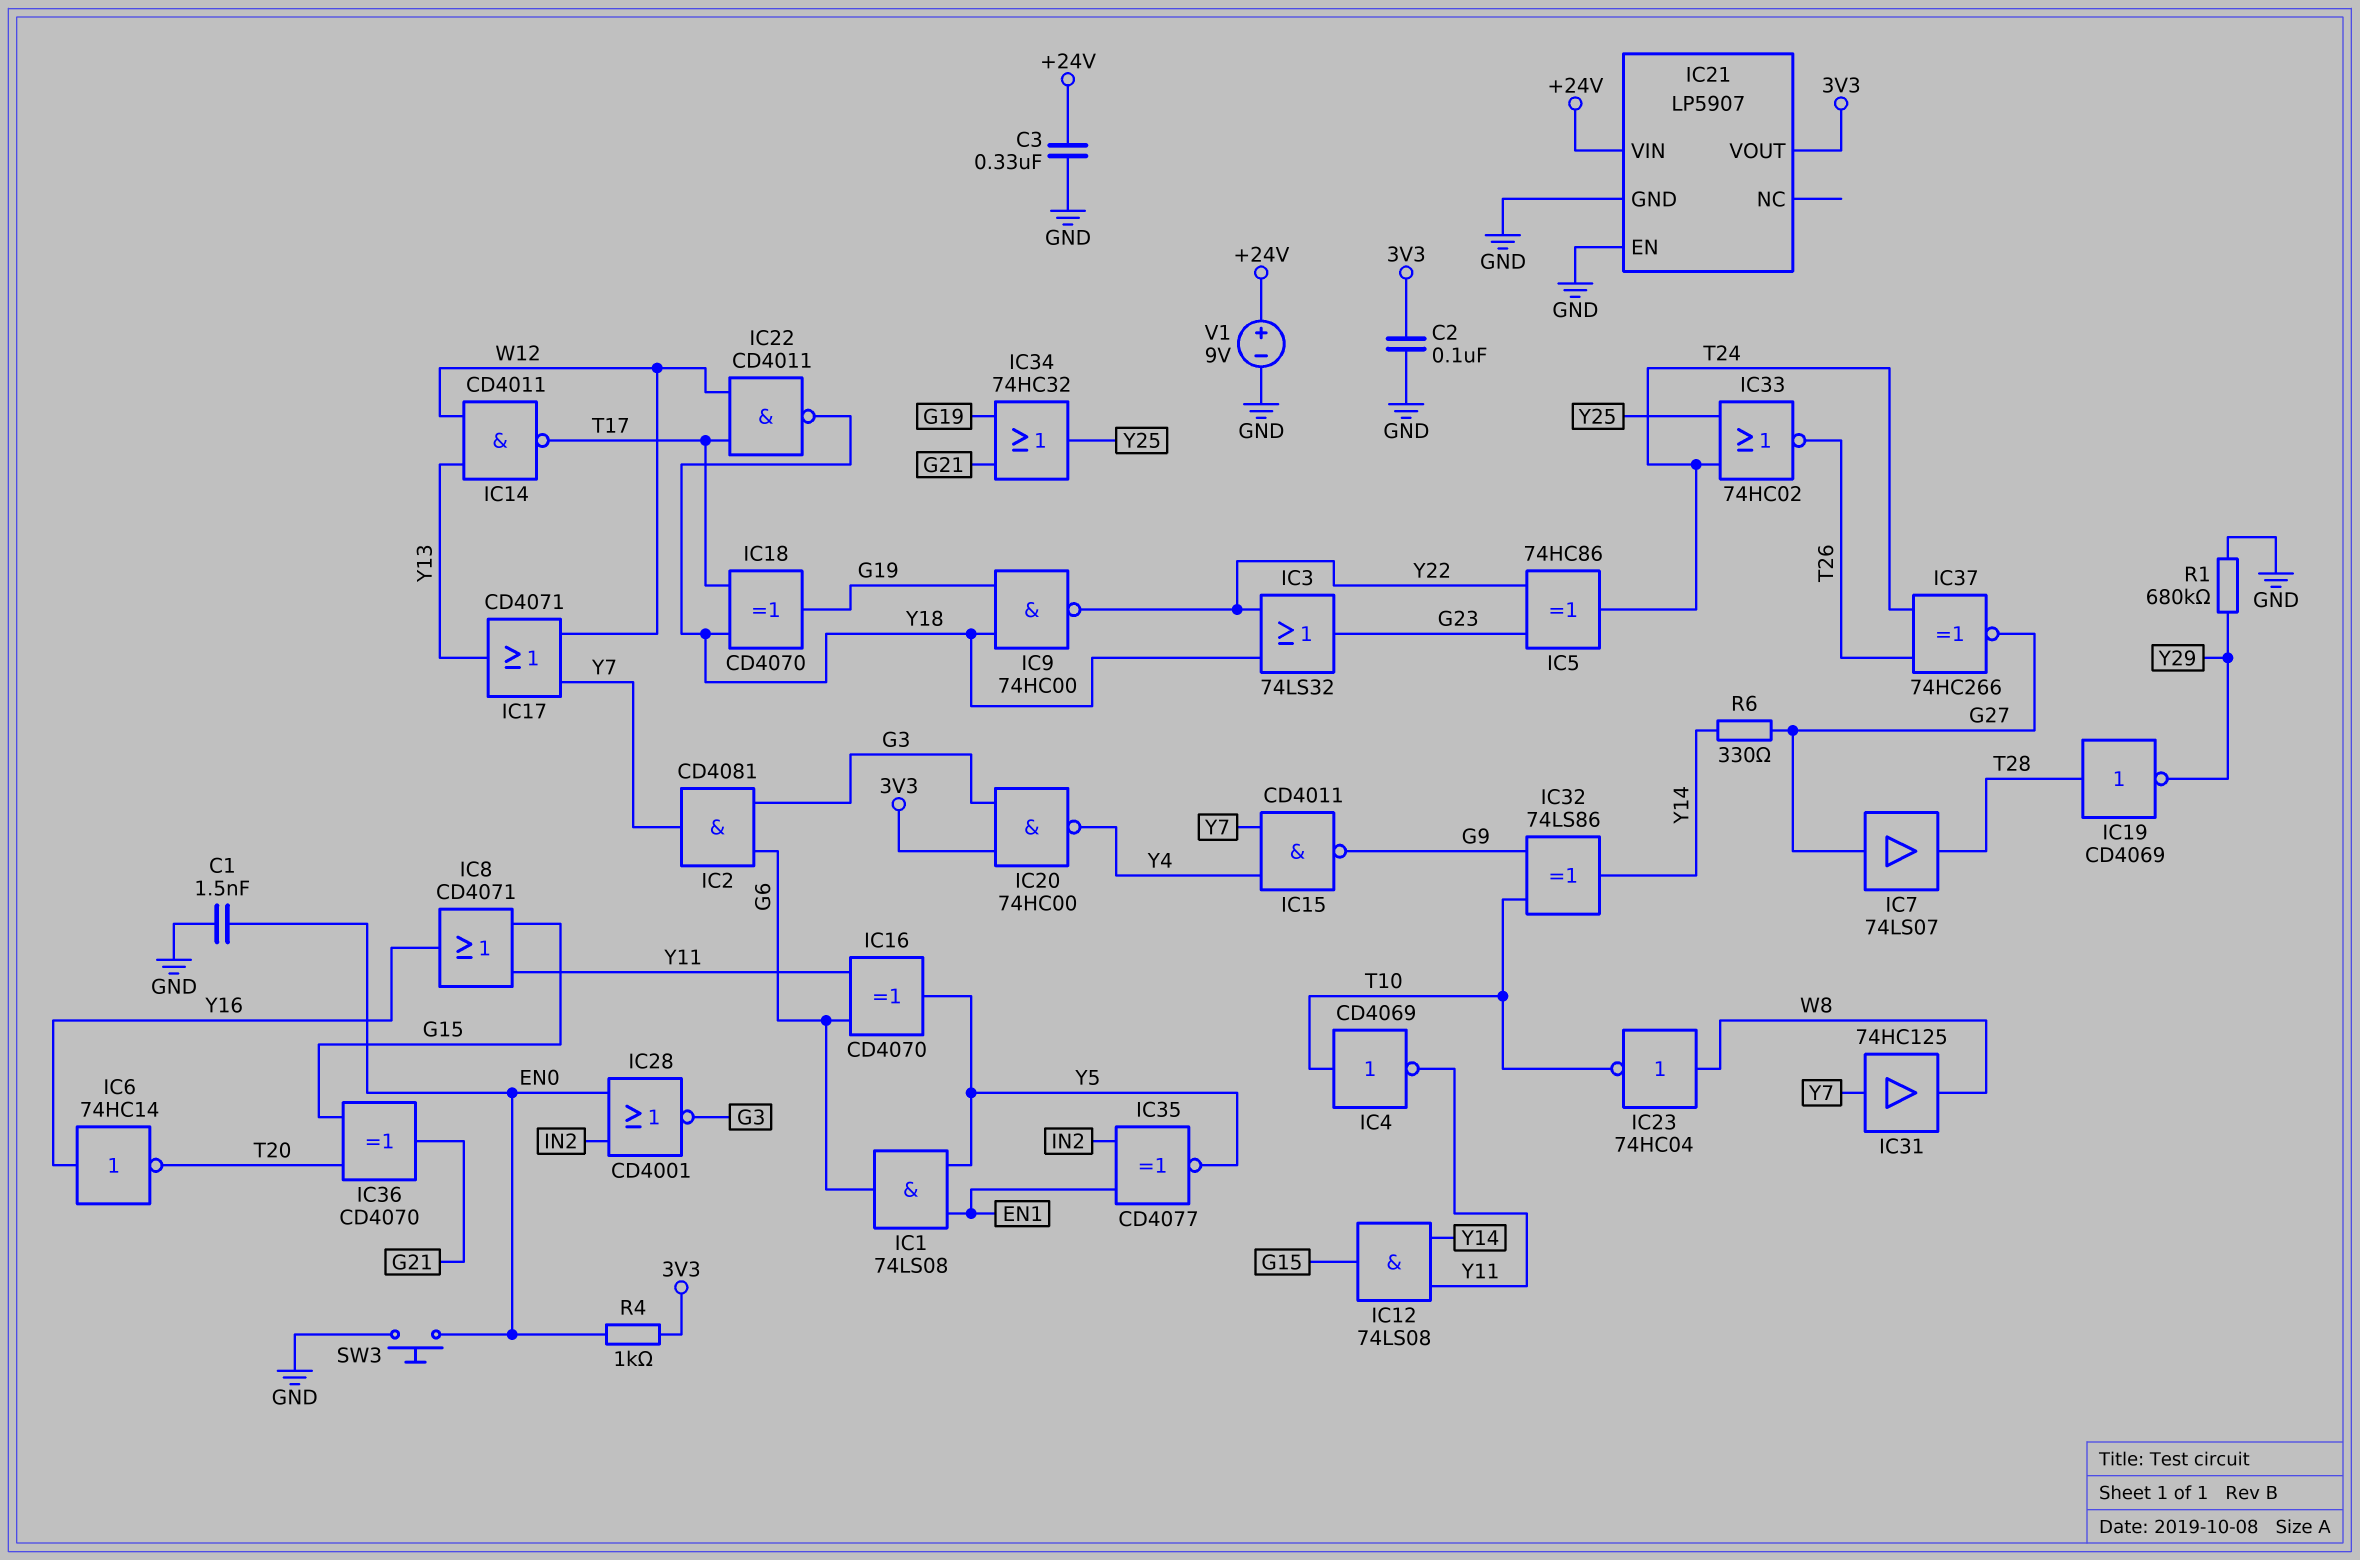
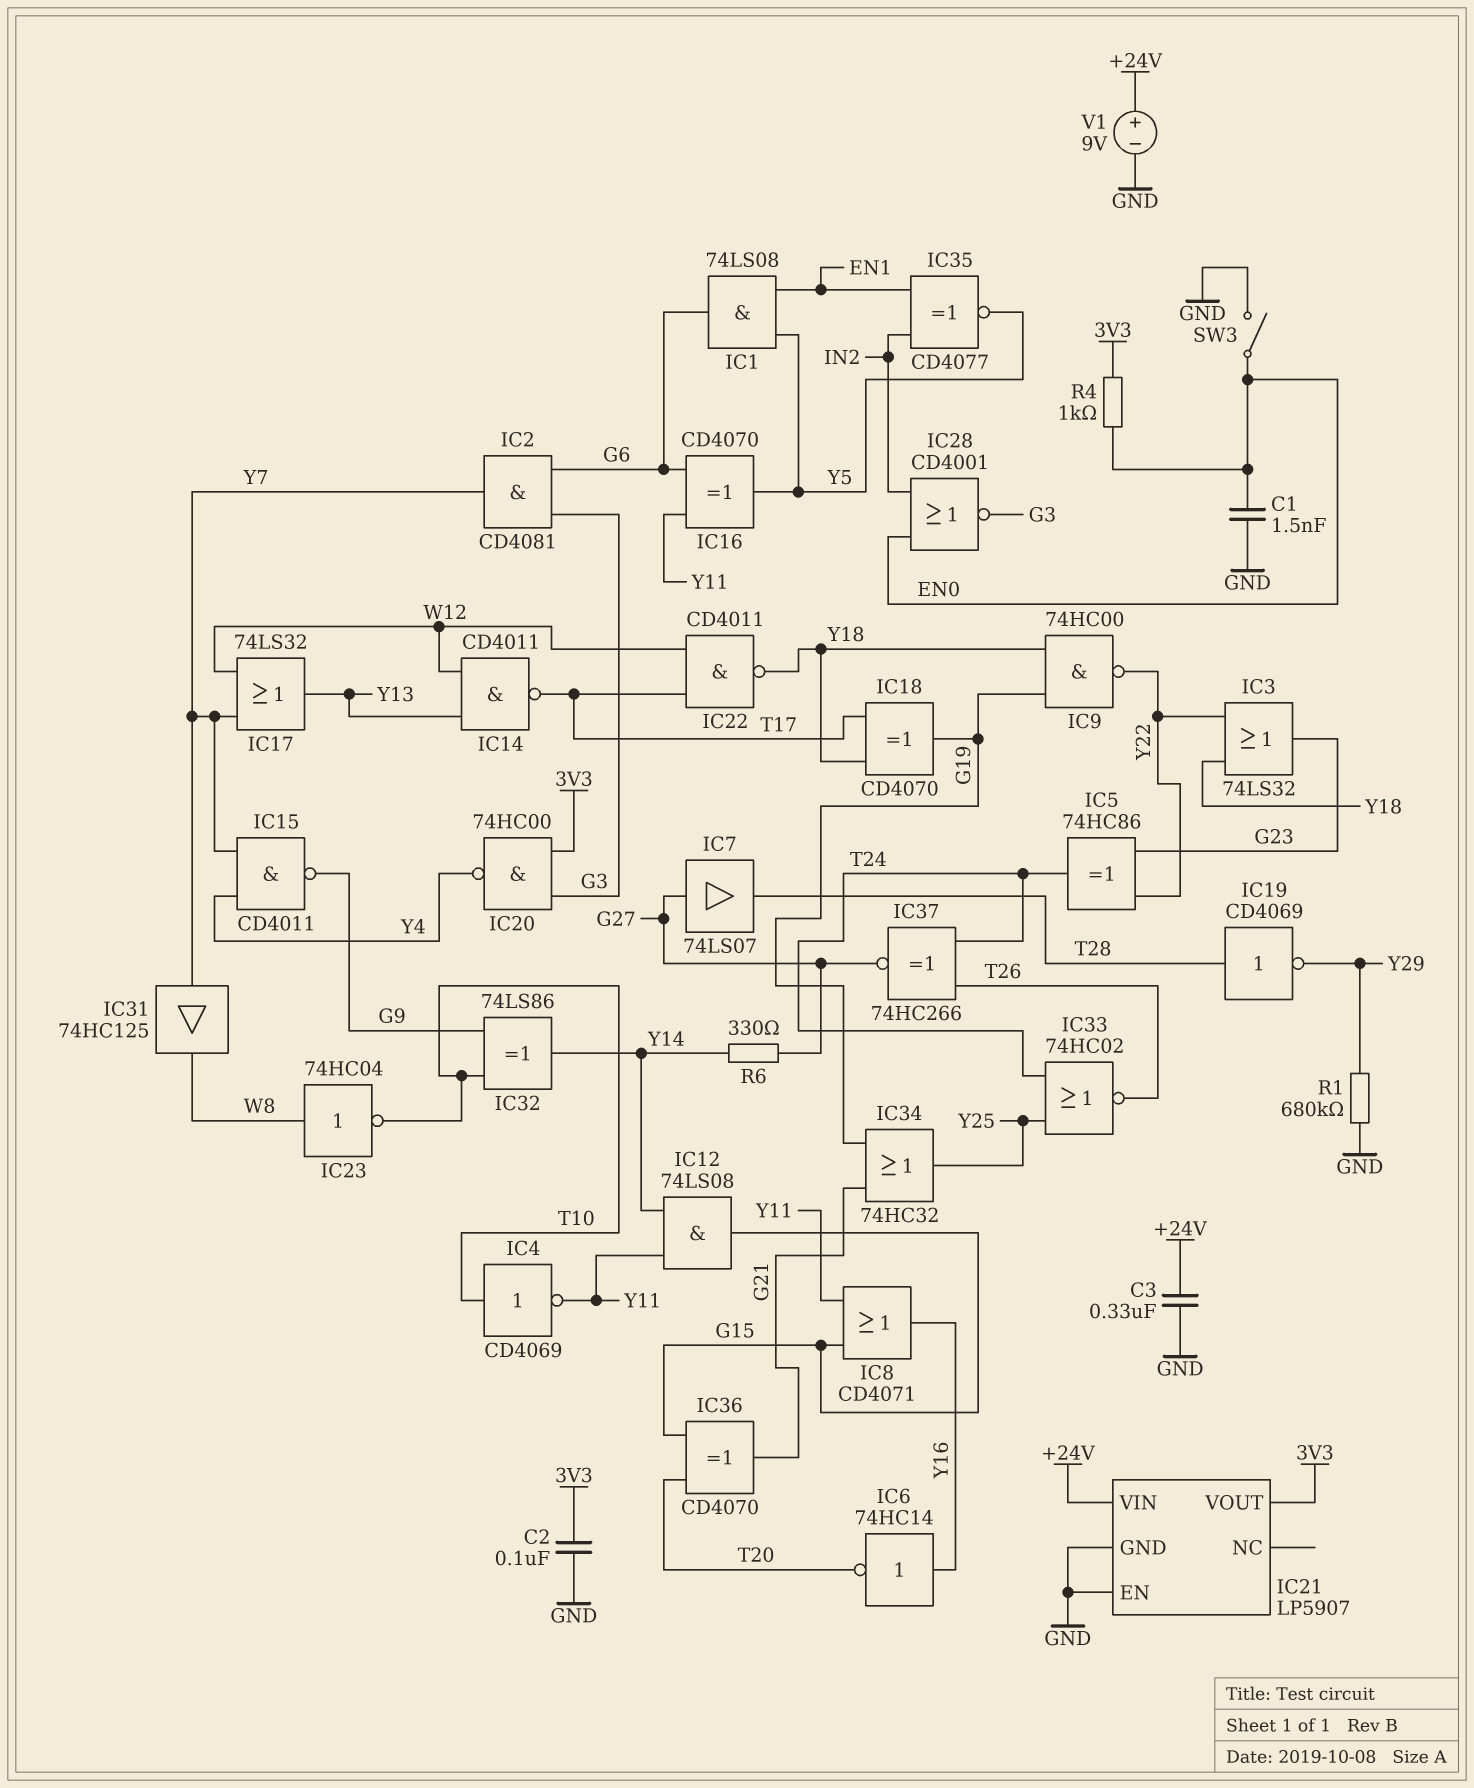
IC17: OR CD4071 (in W12, in Y7, out Y13) -> OR 74LS32 (in W12, in Y7, out Y13)
SW3: button (EN0, GND) -> switch (EN0, GND)

